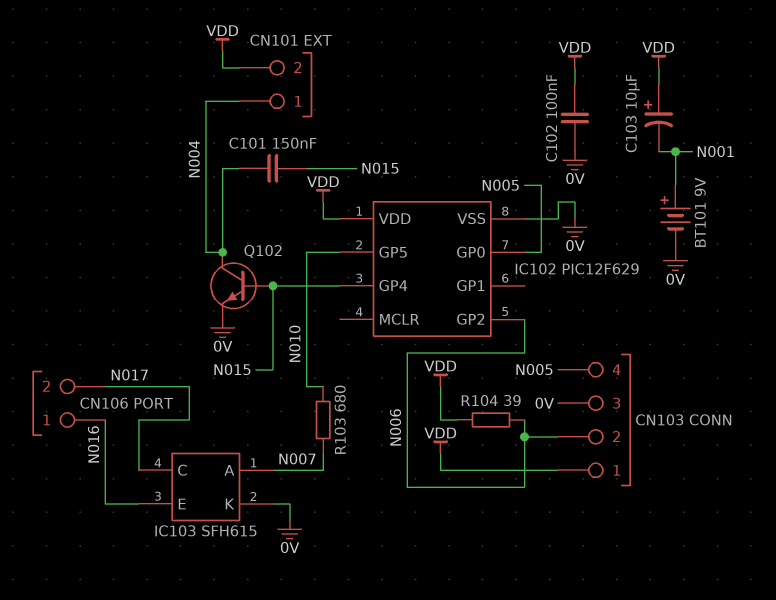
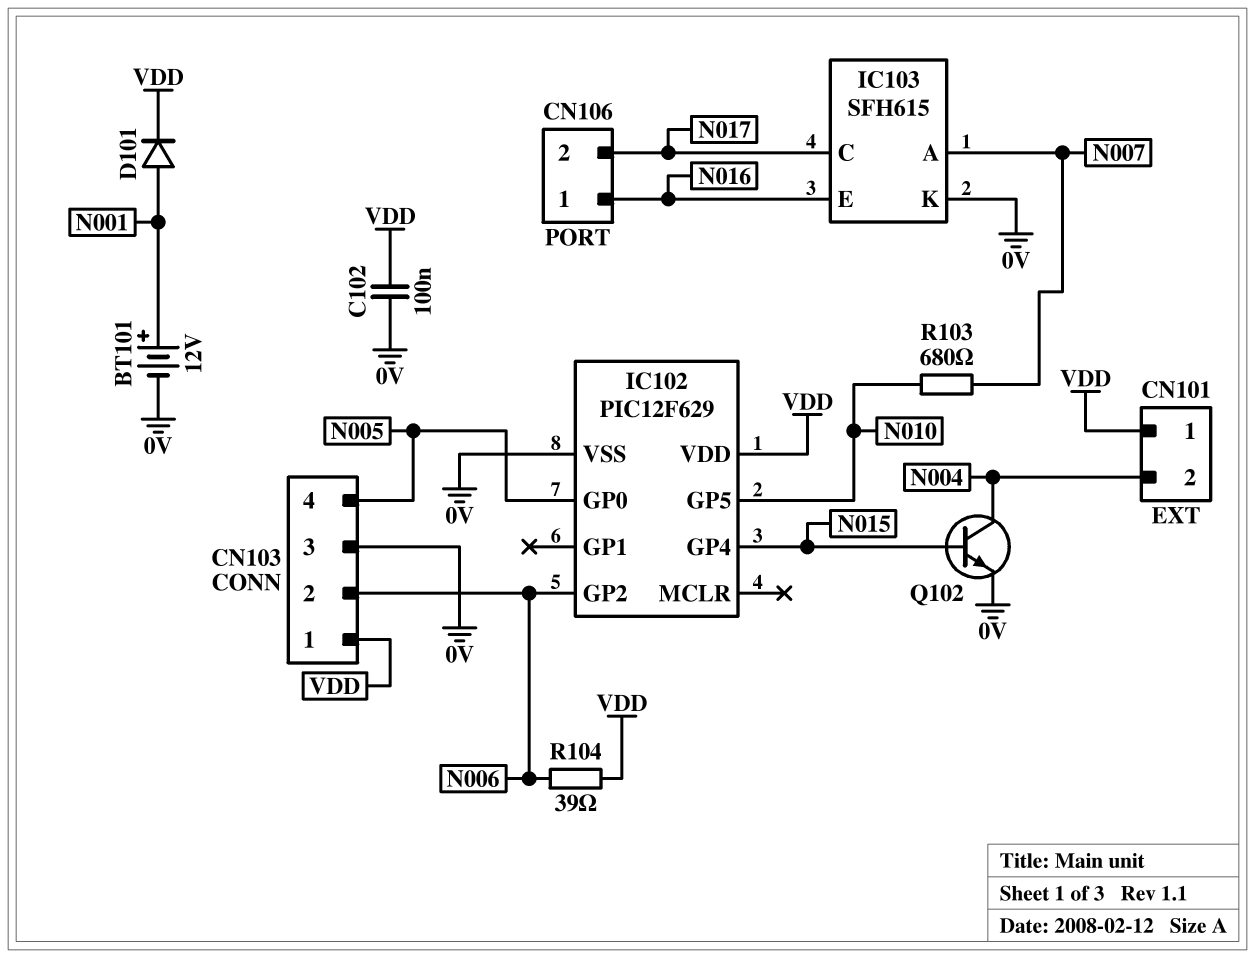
BT101: 9V (plus N001, minus 0V) -> 12V (plus N001, minus 0V)
C101: 150nF (N004, N015) -> none
C103: 10uF (plus VDD, minus N001) -> none
CN101 pin 1: N004 -> VDD
CN101 pin 2: VDD -> N004
D101: none -> diode (A N001, K VDD)

